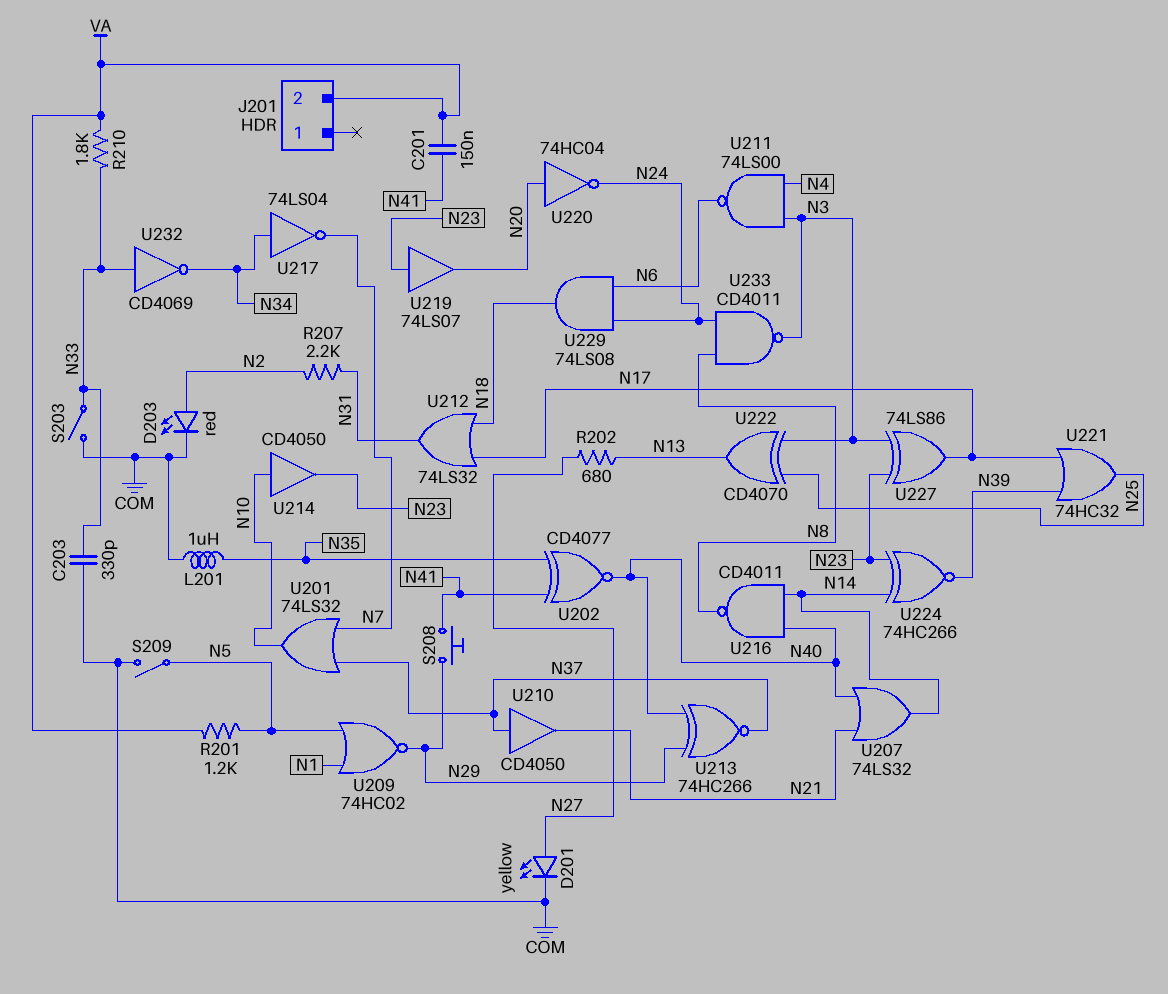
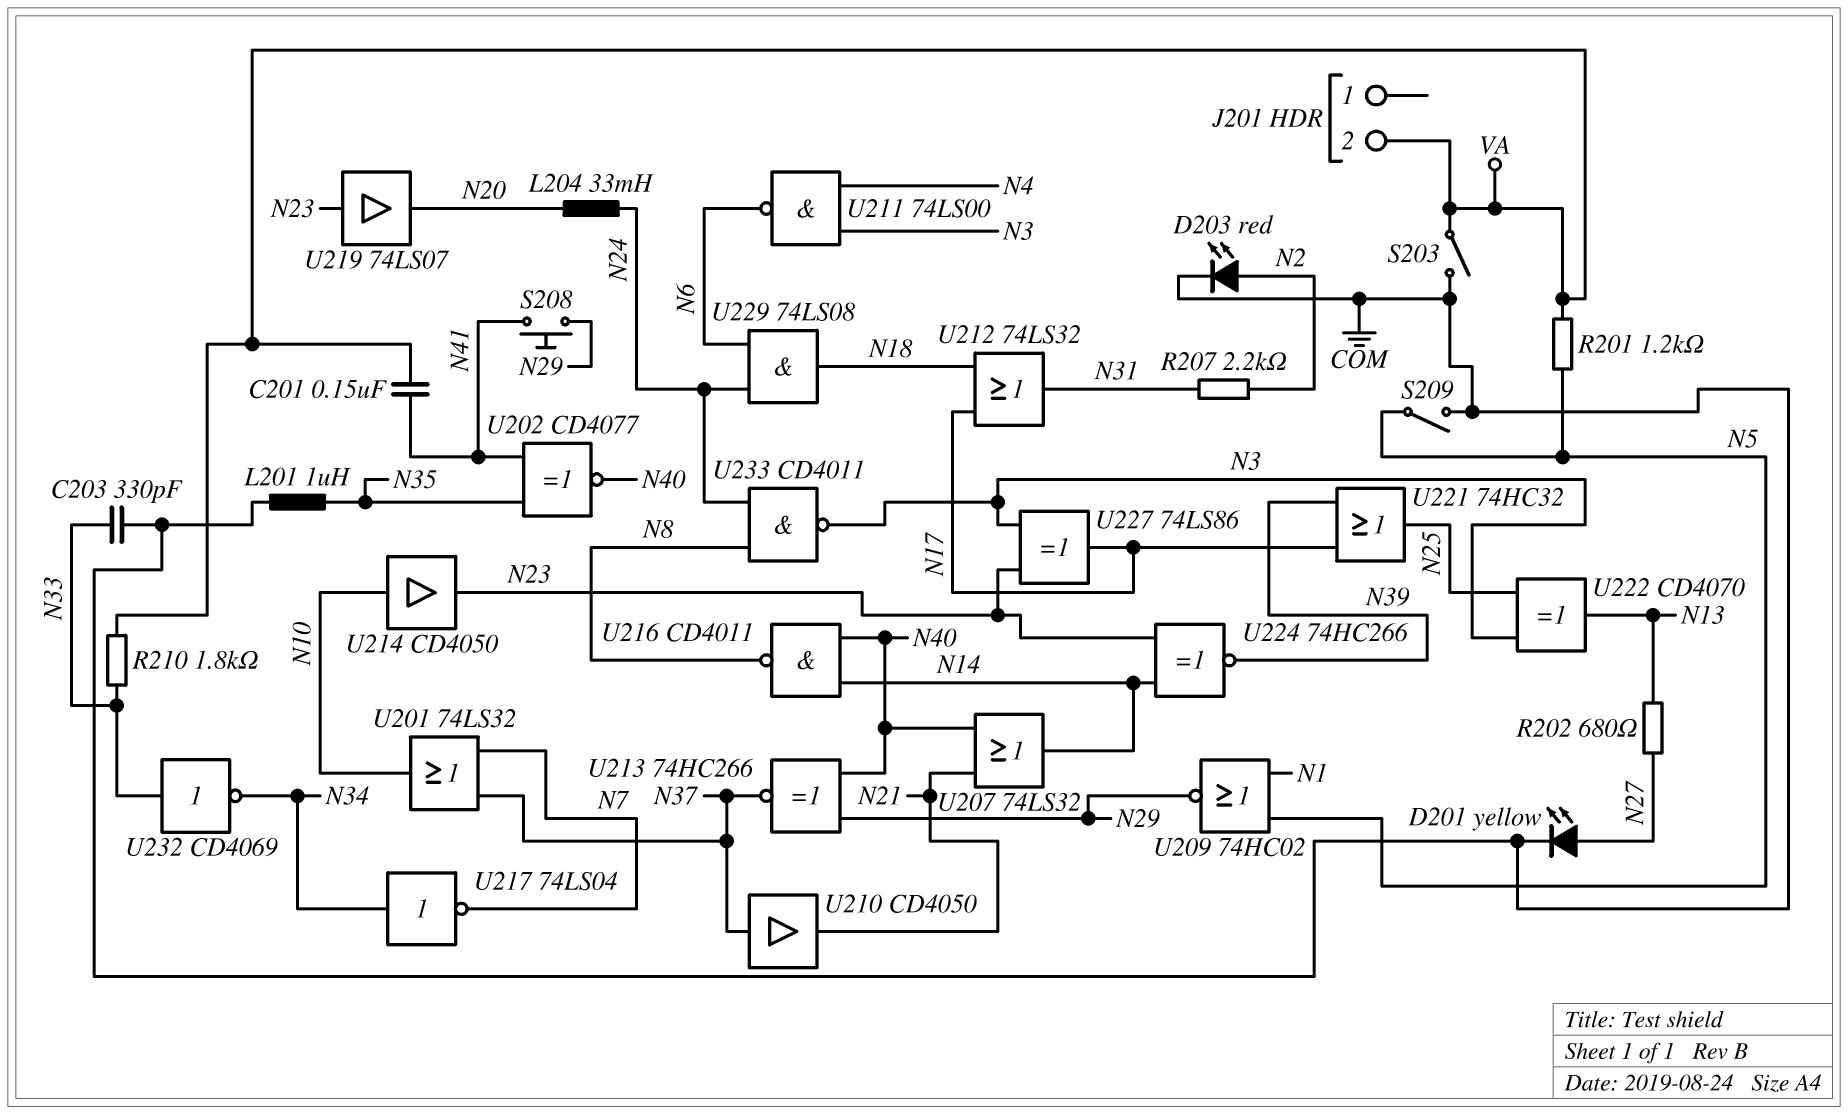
L204: none -> 33mH (N20, N24)
S203: switch (COM, N33) -> switch (COM, VA)
U220: NOT 74HC04 (in N20, out N24) -> none

